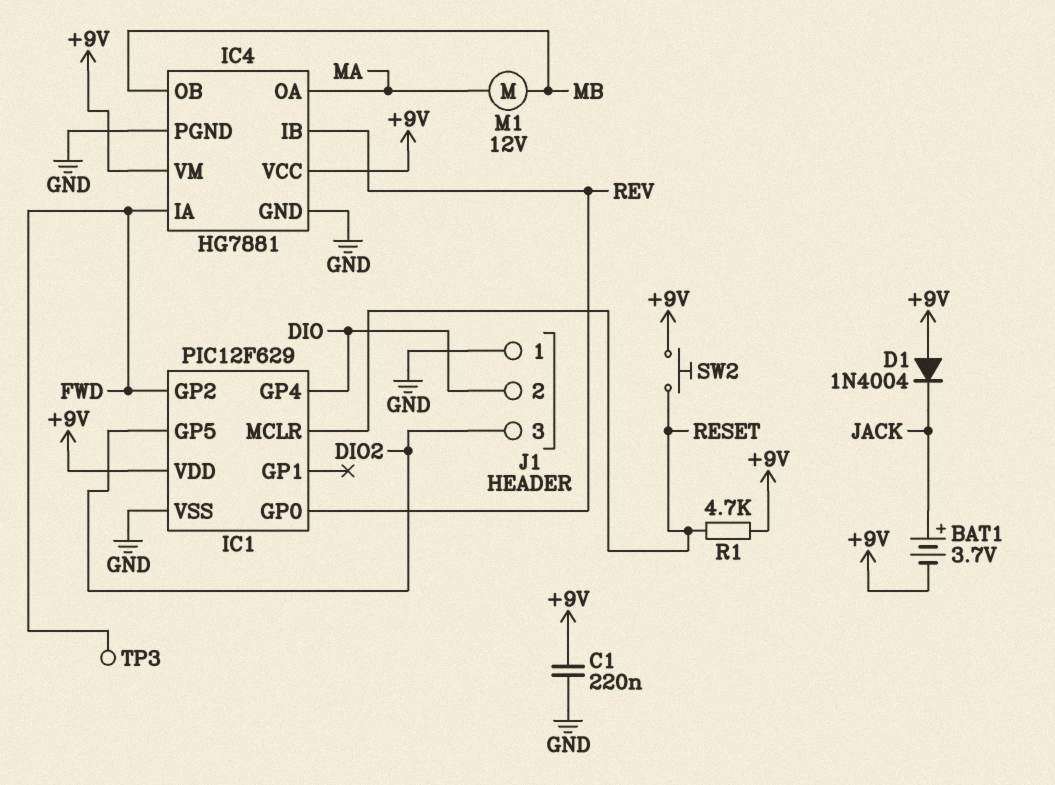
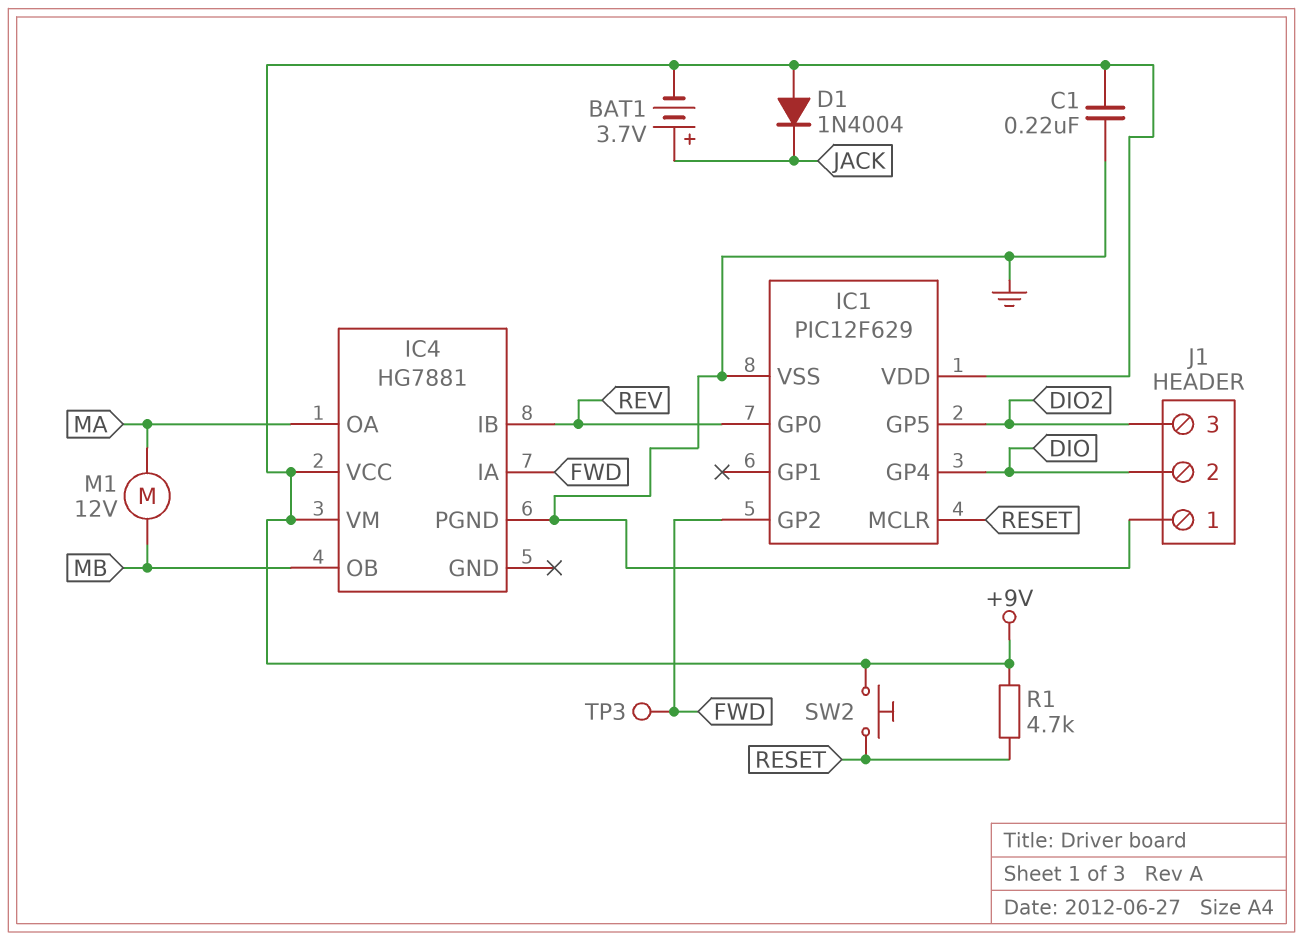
IC4 pin GND: GND -> none

